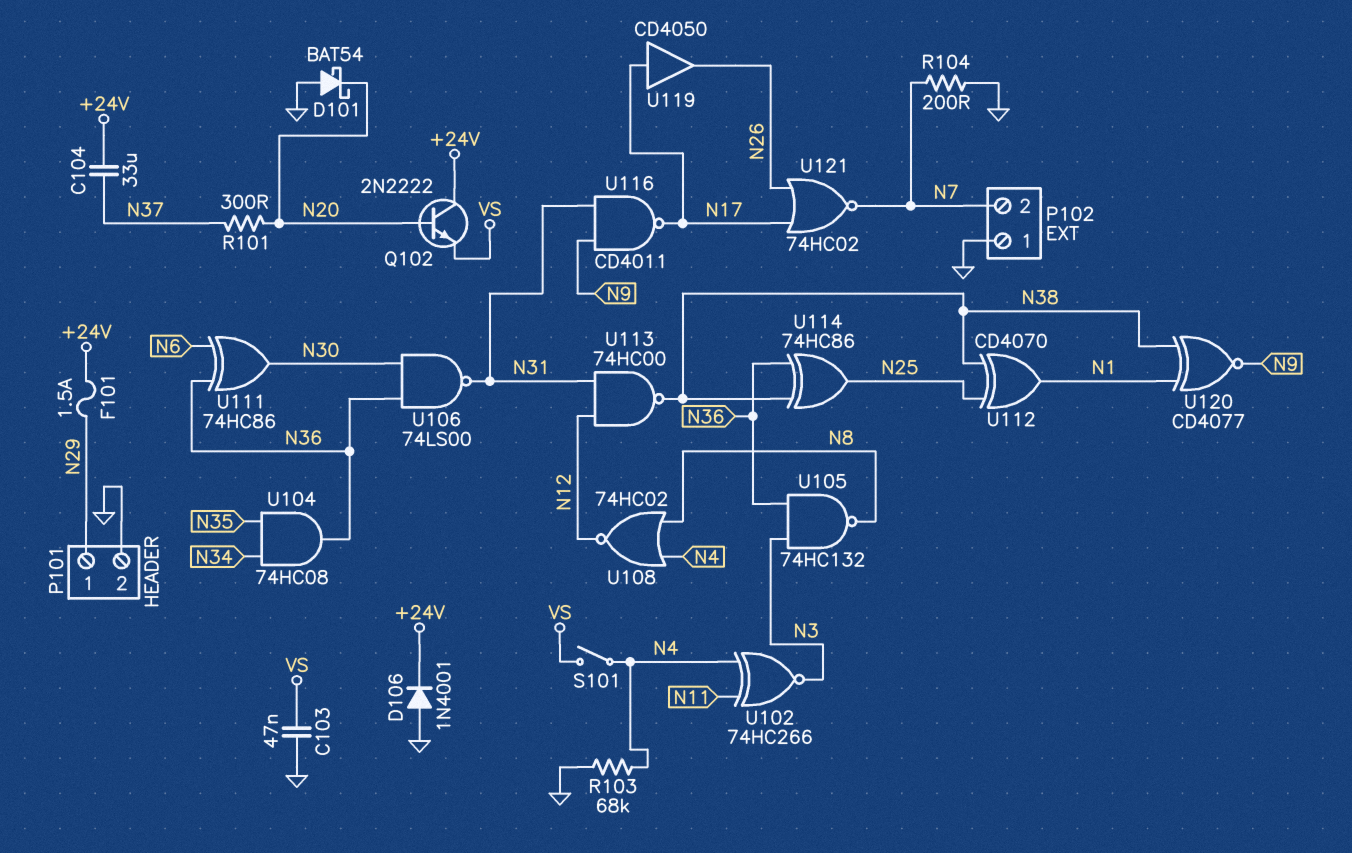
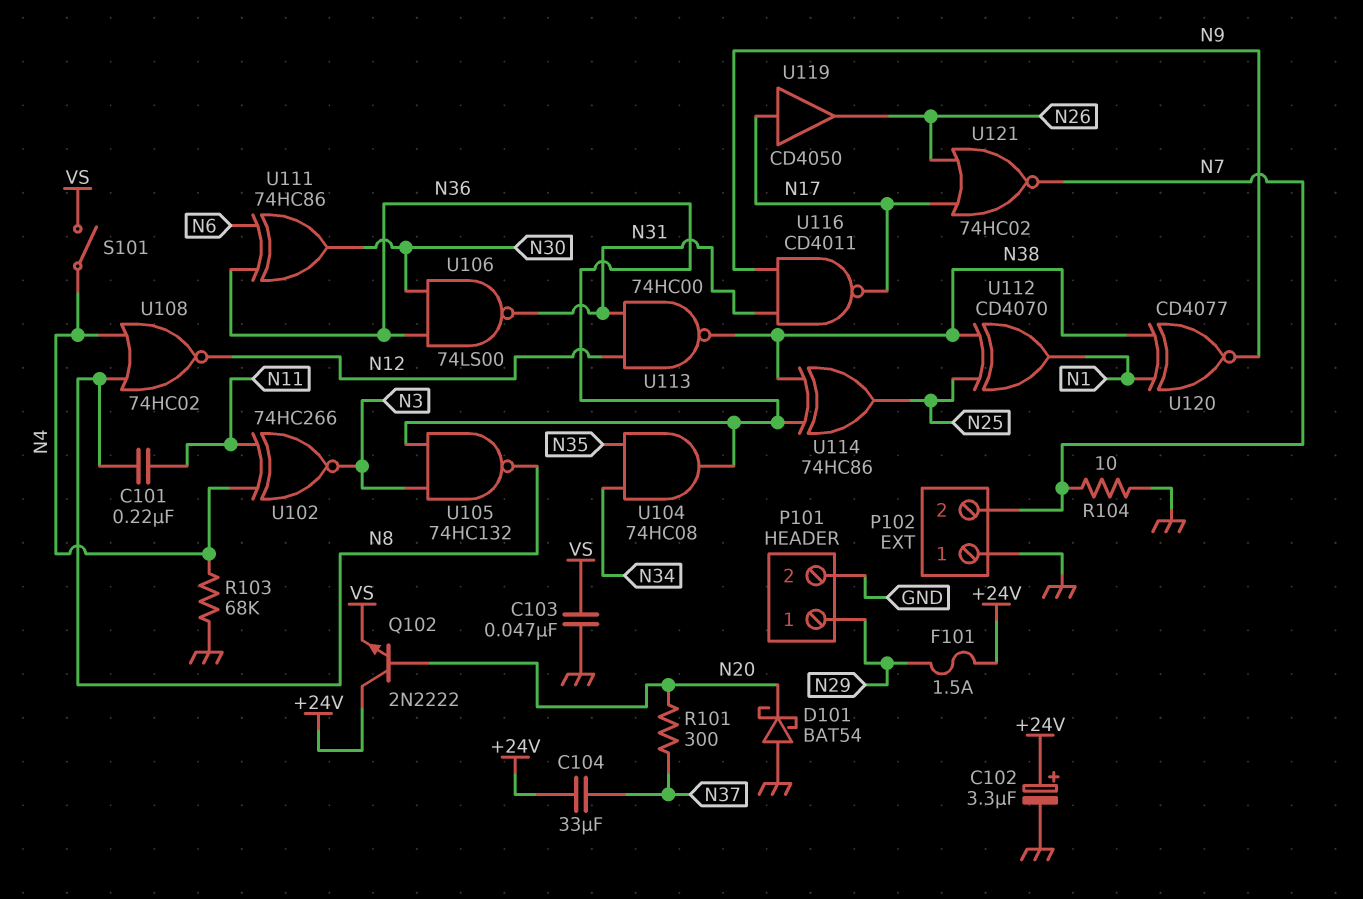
C101: none -> 220nF (N8, N11)
C102: none -> 3.3uF (plus +24V, minus GND)
D106: diode 1N4001 (A GND, K +24V) -> none
R104: 200 (GND, N7) -> 10 (GND, N7)

